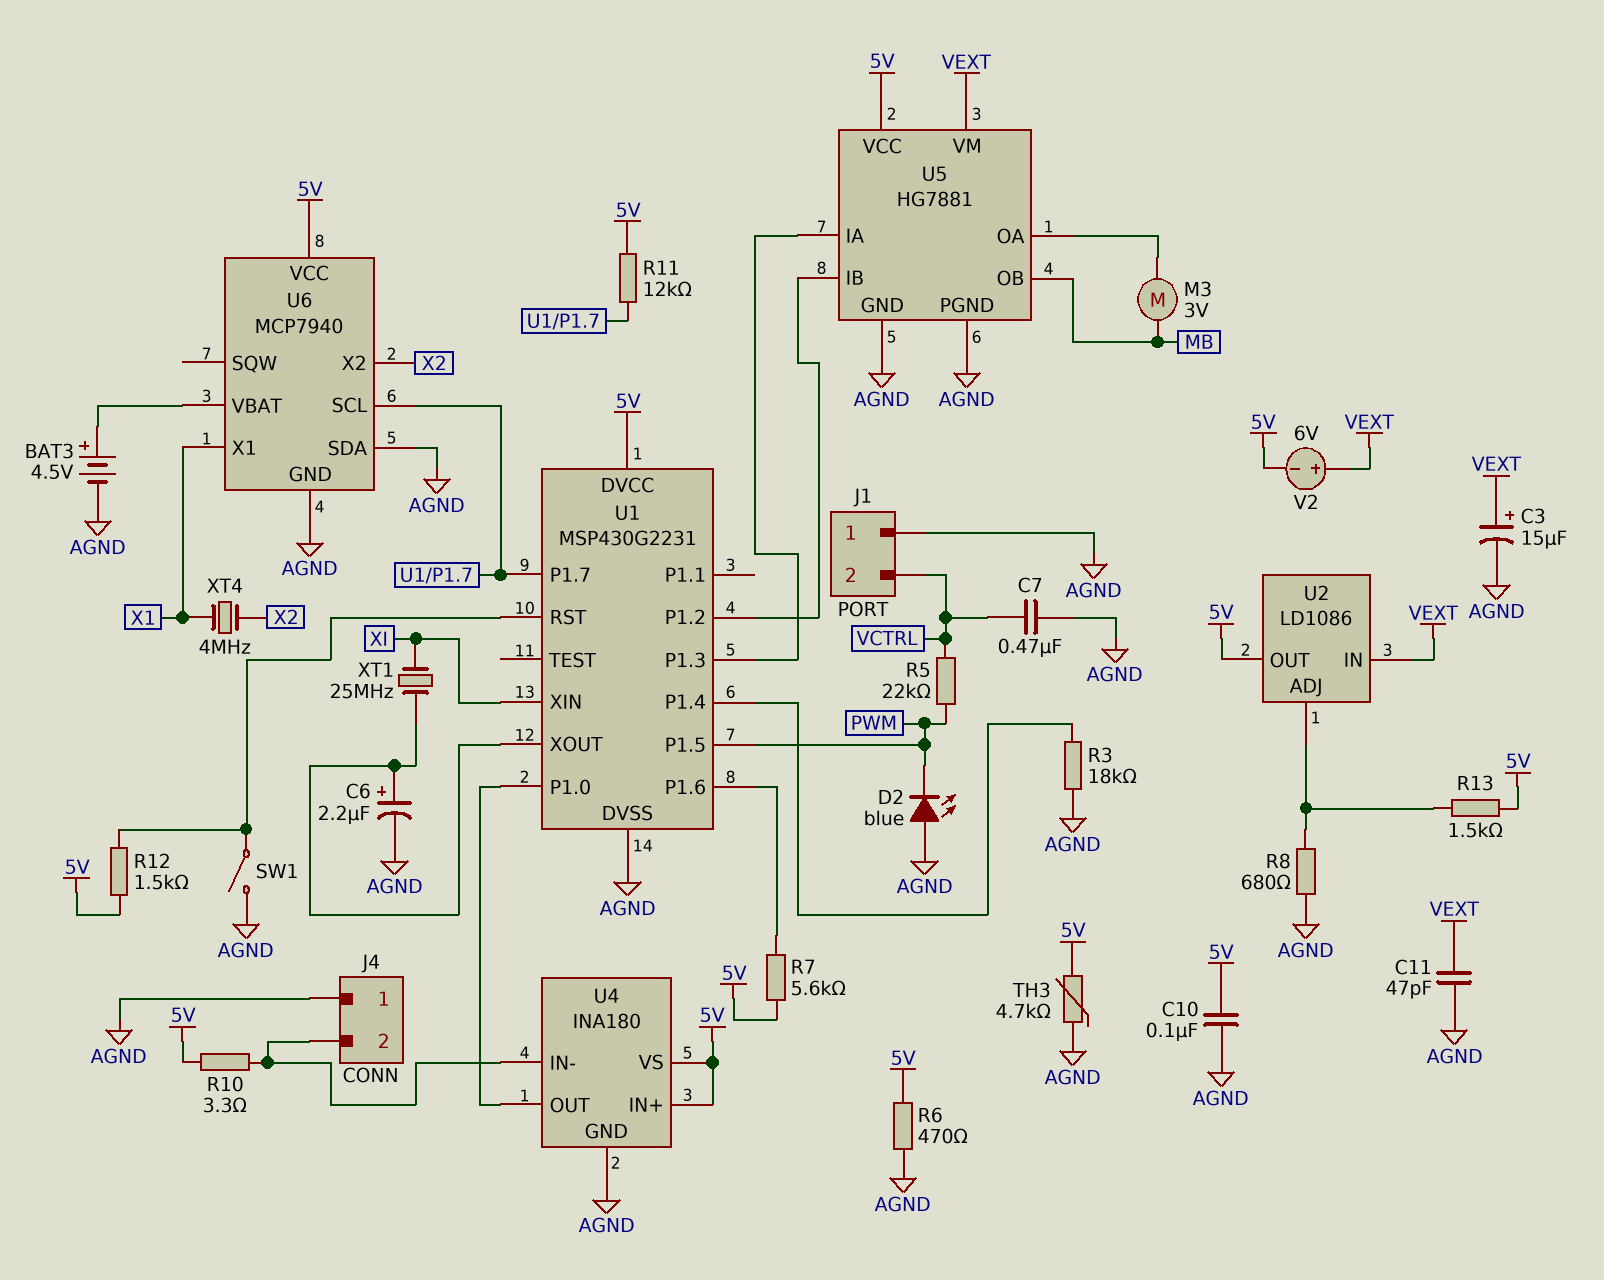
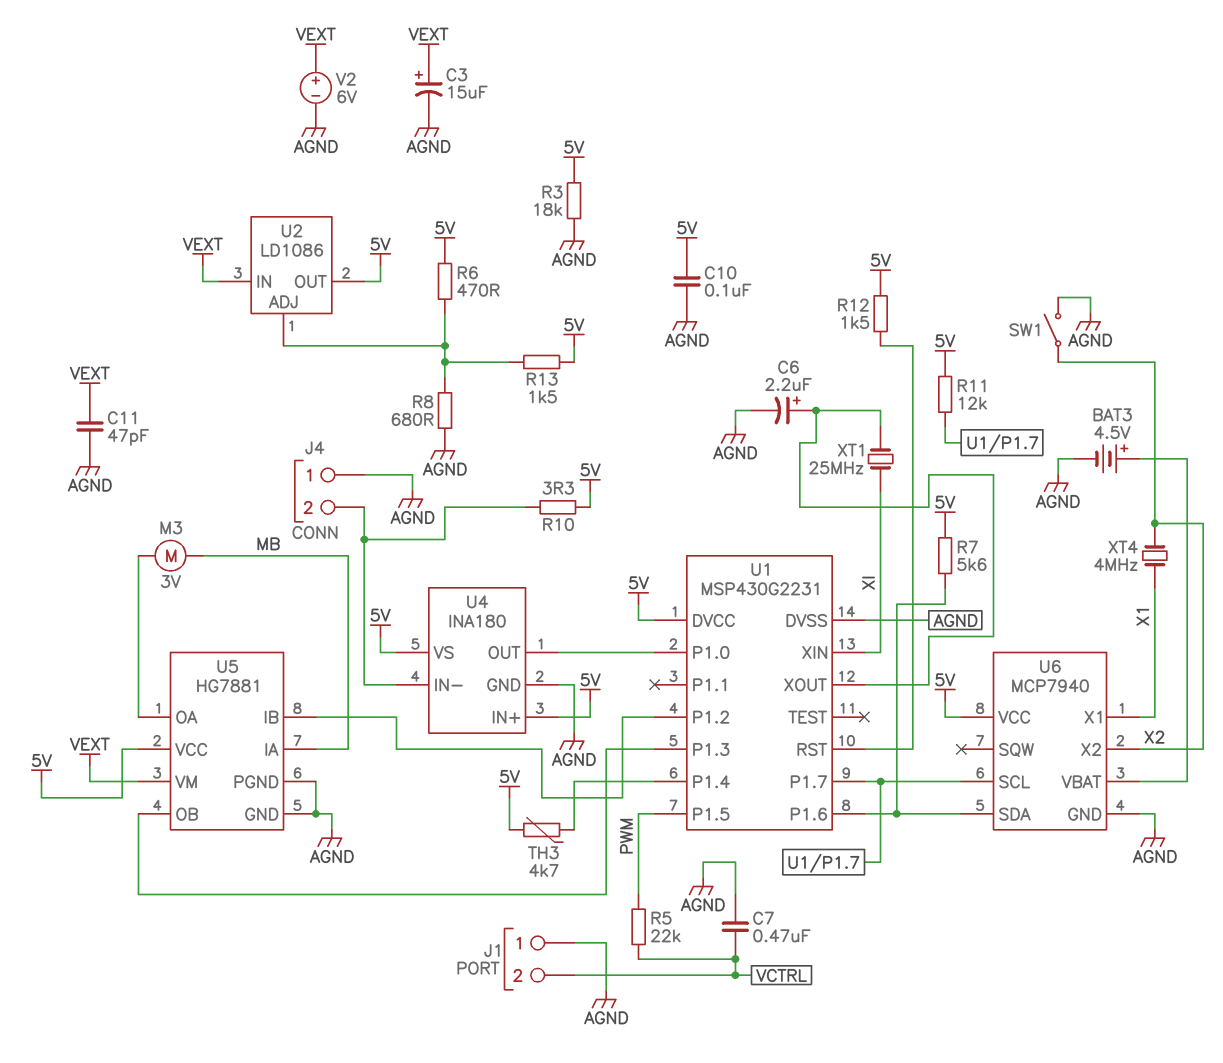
D2: LED blue (A AGND, K PWM) -> none
R3: 18k (AGND, U1/P1.4) -> 18k (5V, AGND)
R6: 470 (5V, AGND) -> 470 (5V, U2/ADJ)
SW1: switch (AGND, U1/RST) -> switch (AGND, X2)
TH3: 4.7k (5V, AGND) -> 4.7k (5V, U1/P1.4)
U5 pin IA: U1/P1.3 -> MB
U5 pin OB: MB -> U1/P1.3
U6 pin SDA: AGND -> U1/P1.6
V2: 6V (plus VEXT, minus 5V) -> 6V (plus VEXT, minus AGND)

